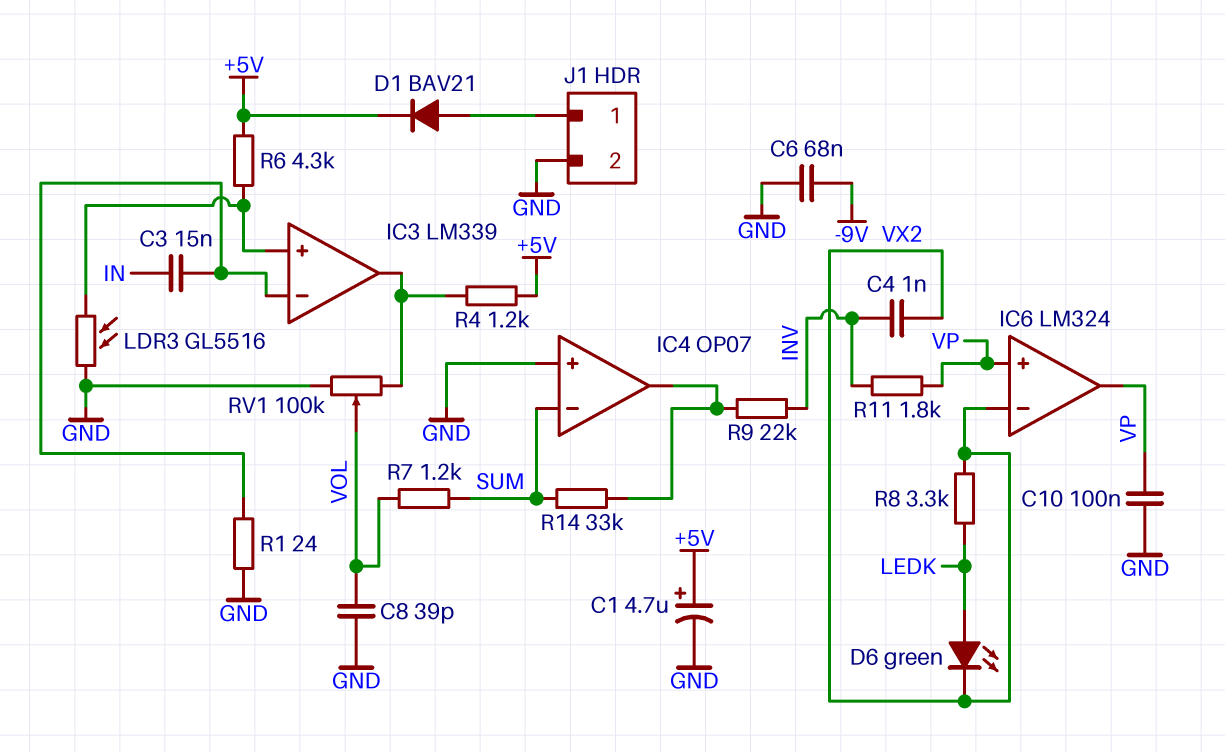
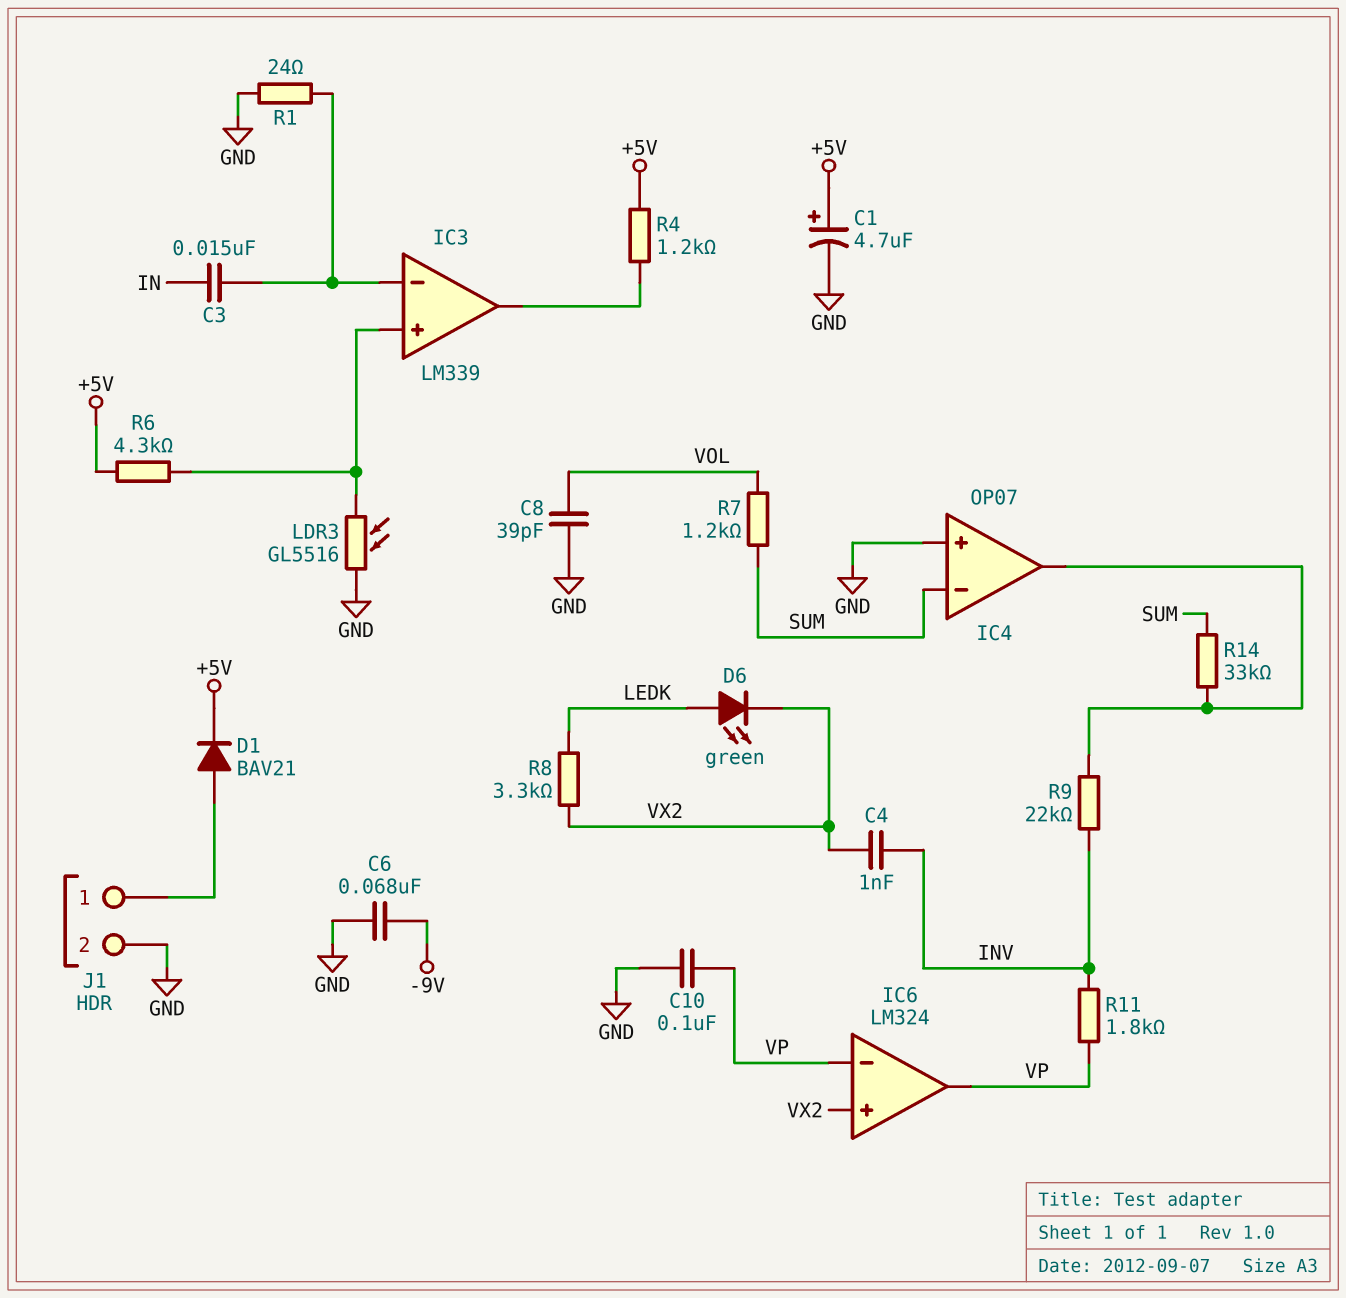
IC6 pin in+: VP -> VX2
IC6 pin in-: VX2 -> VP
RV1: 100k (GND, IC3/out, wiper VOL) -> none

